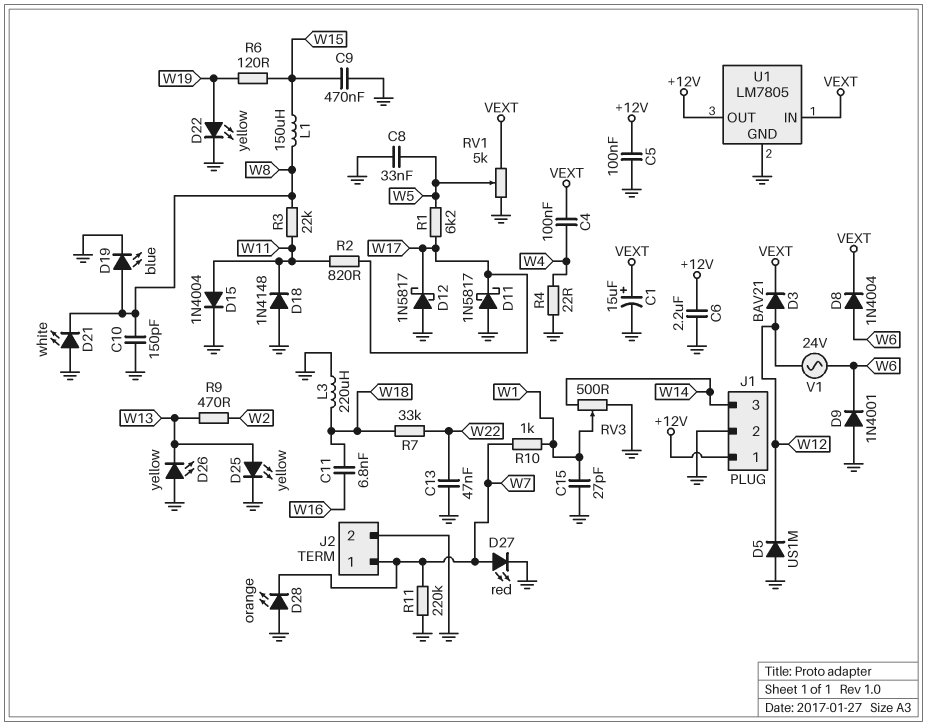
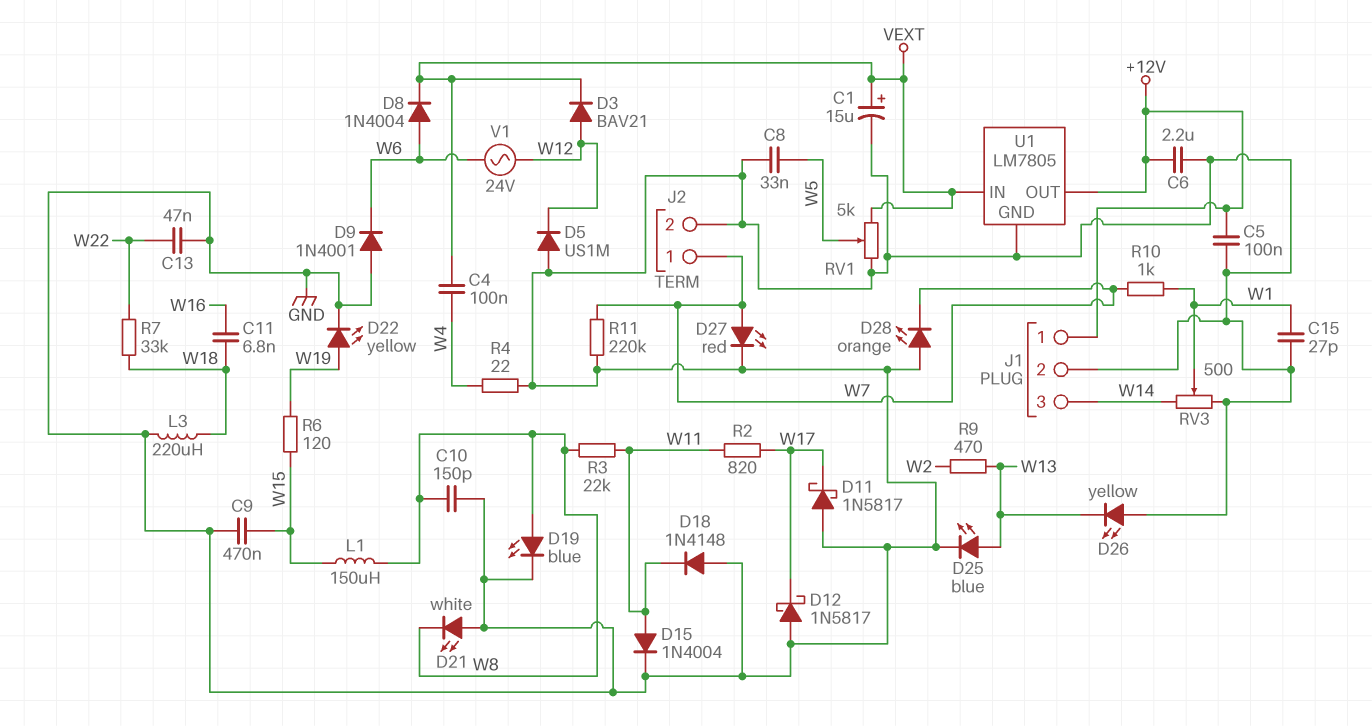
D25: LED yellow (A W13, K GND) -> LED blue (A W13, K GND)
R1: 6.2k (W5, W17) -> none

